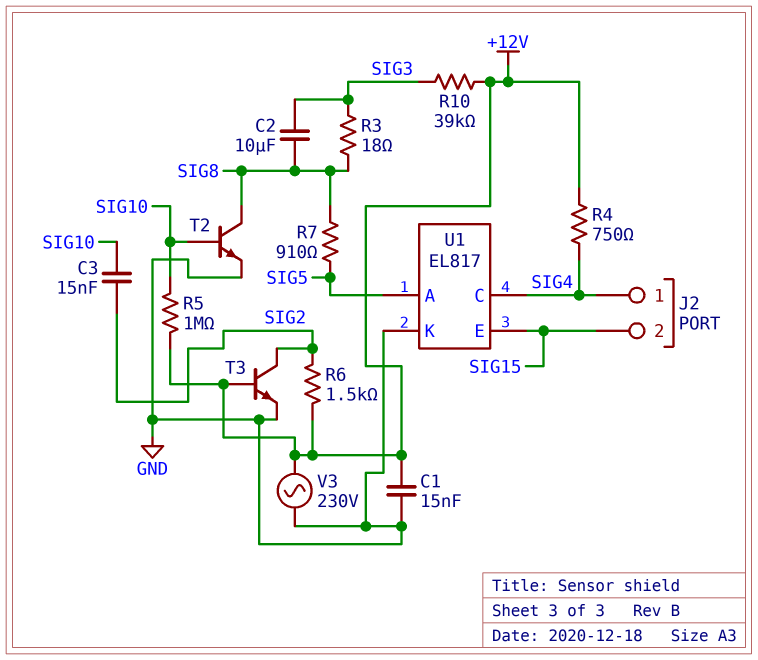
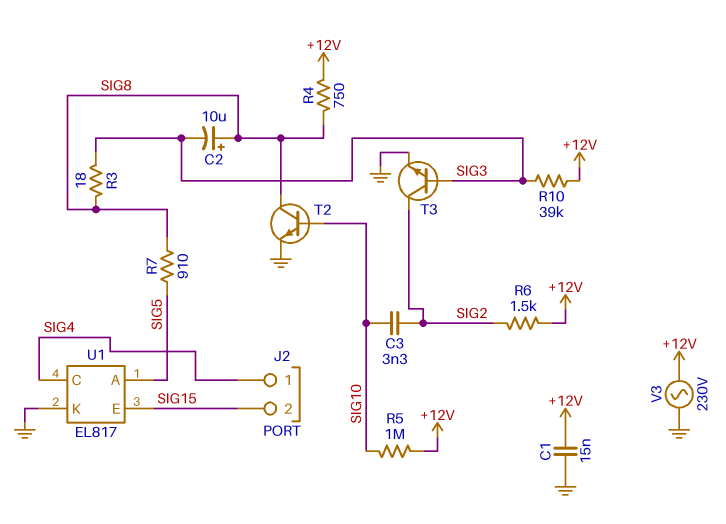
C2: 10uF (SIG3, SIG8) -> 10uF (plus SIG8, minus SIG3)
C3: 15nF (SIG2, SIG10) -> 3.3nF (SIG2, SIG10)
R4: 750 (+12V, SIG4) -> 750 (+12V, SIG8)
T3: NPN (B +12V, C SIG2, E GND) -> NPN (B SIG3, C SIG2, E GND)

